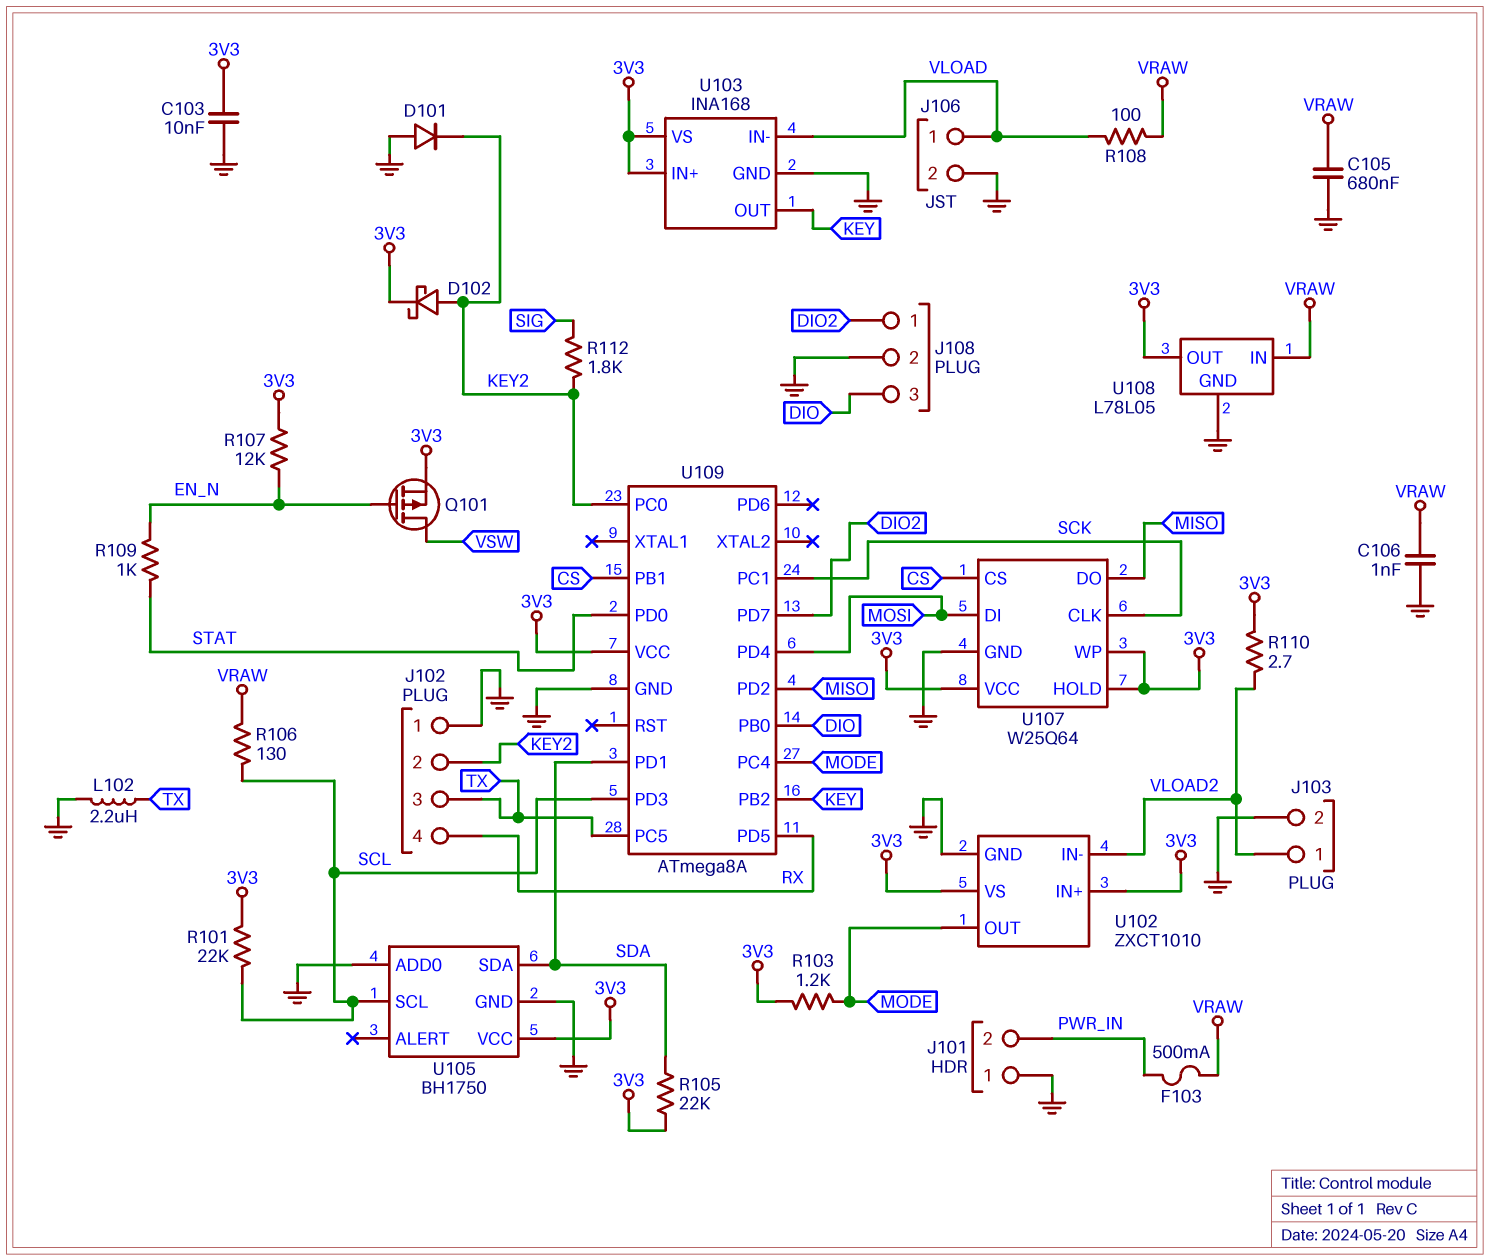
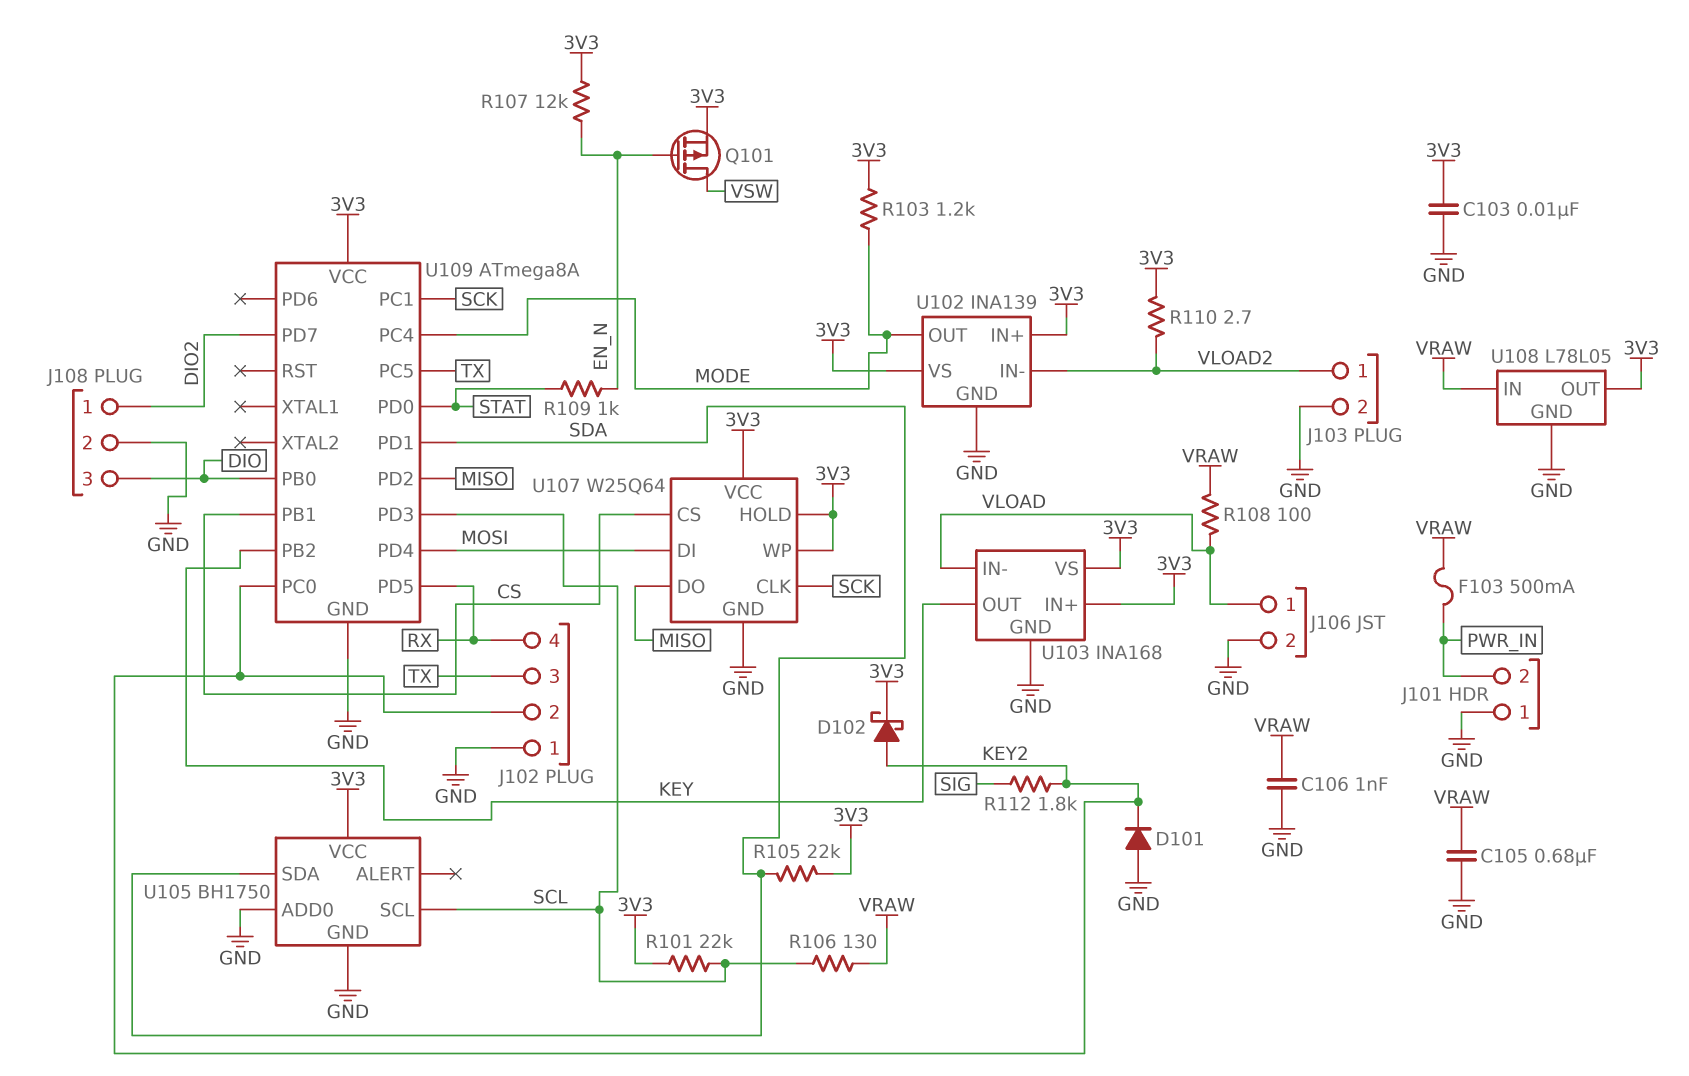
L102: 2.2uH (GND, TX) -> none
U102: ZXCT1010 -> INA139

